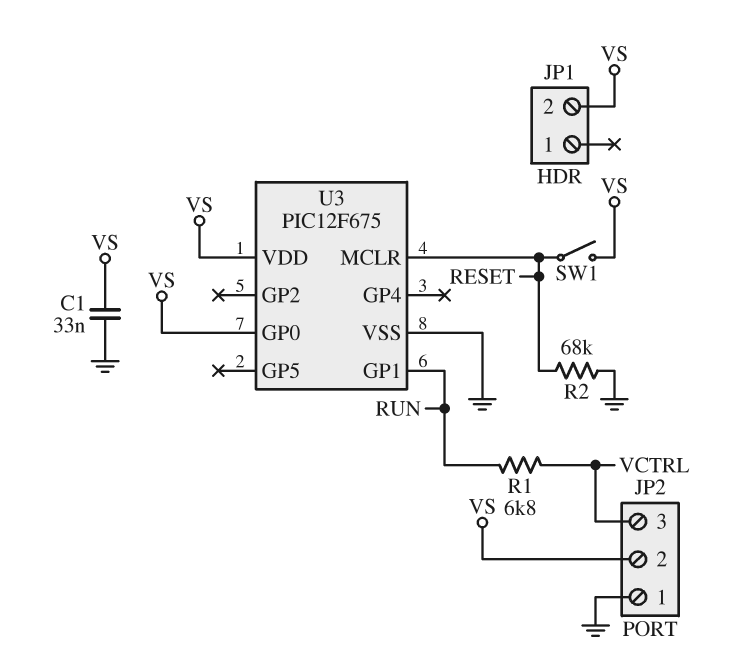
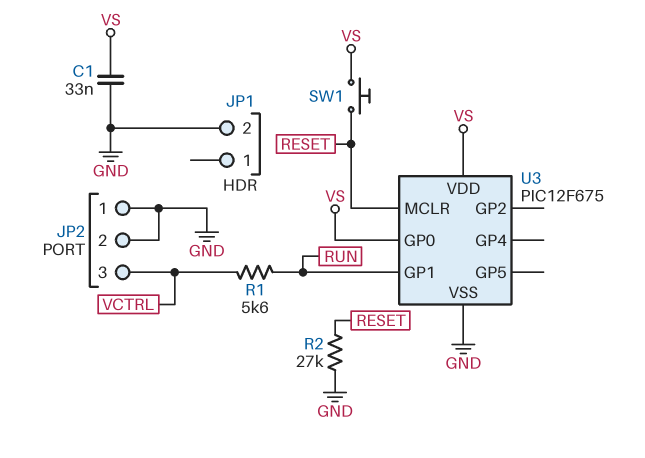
JP1 pin 2: VS -> GND
JP2 pin 2: VS -> GND
R1: 6.8k (RUN, VCTRL) -> 5.6k (RUN, VCTRL)
R2: 68k (GND, RESET) -> 27k (GND, RESET)
SW1: switch (RESET, VS) -> button (RESET, VS)

